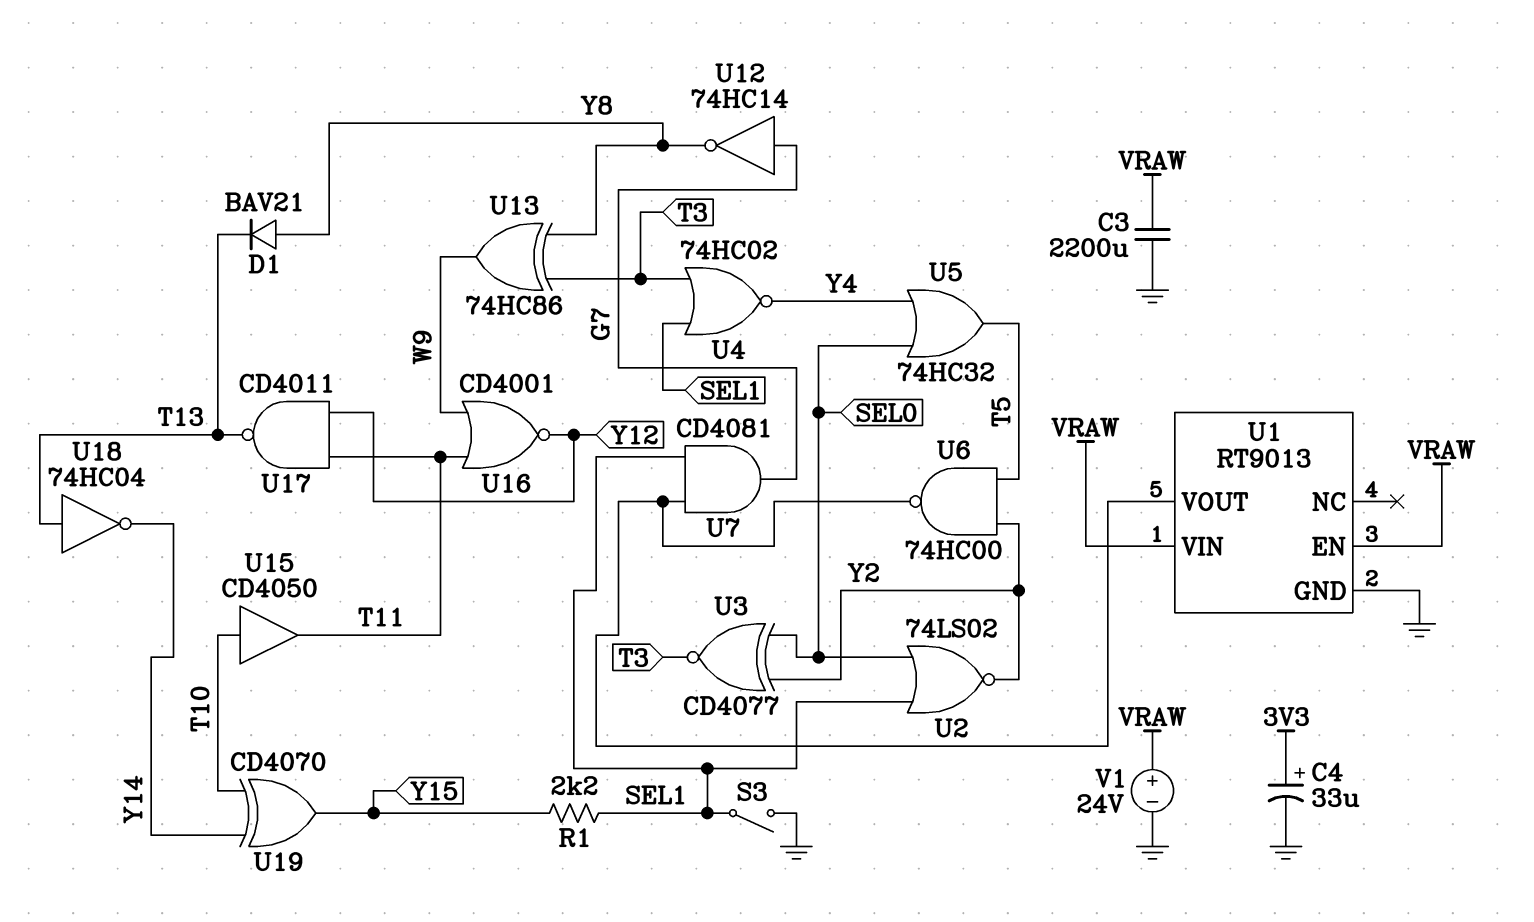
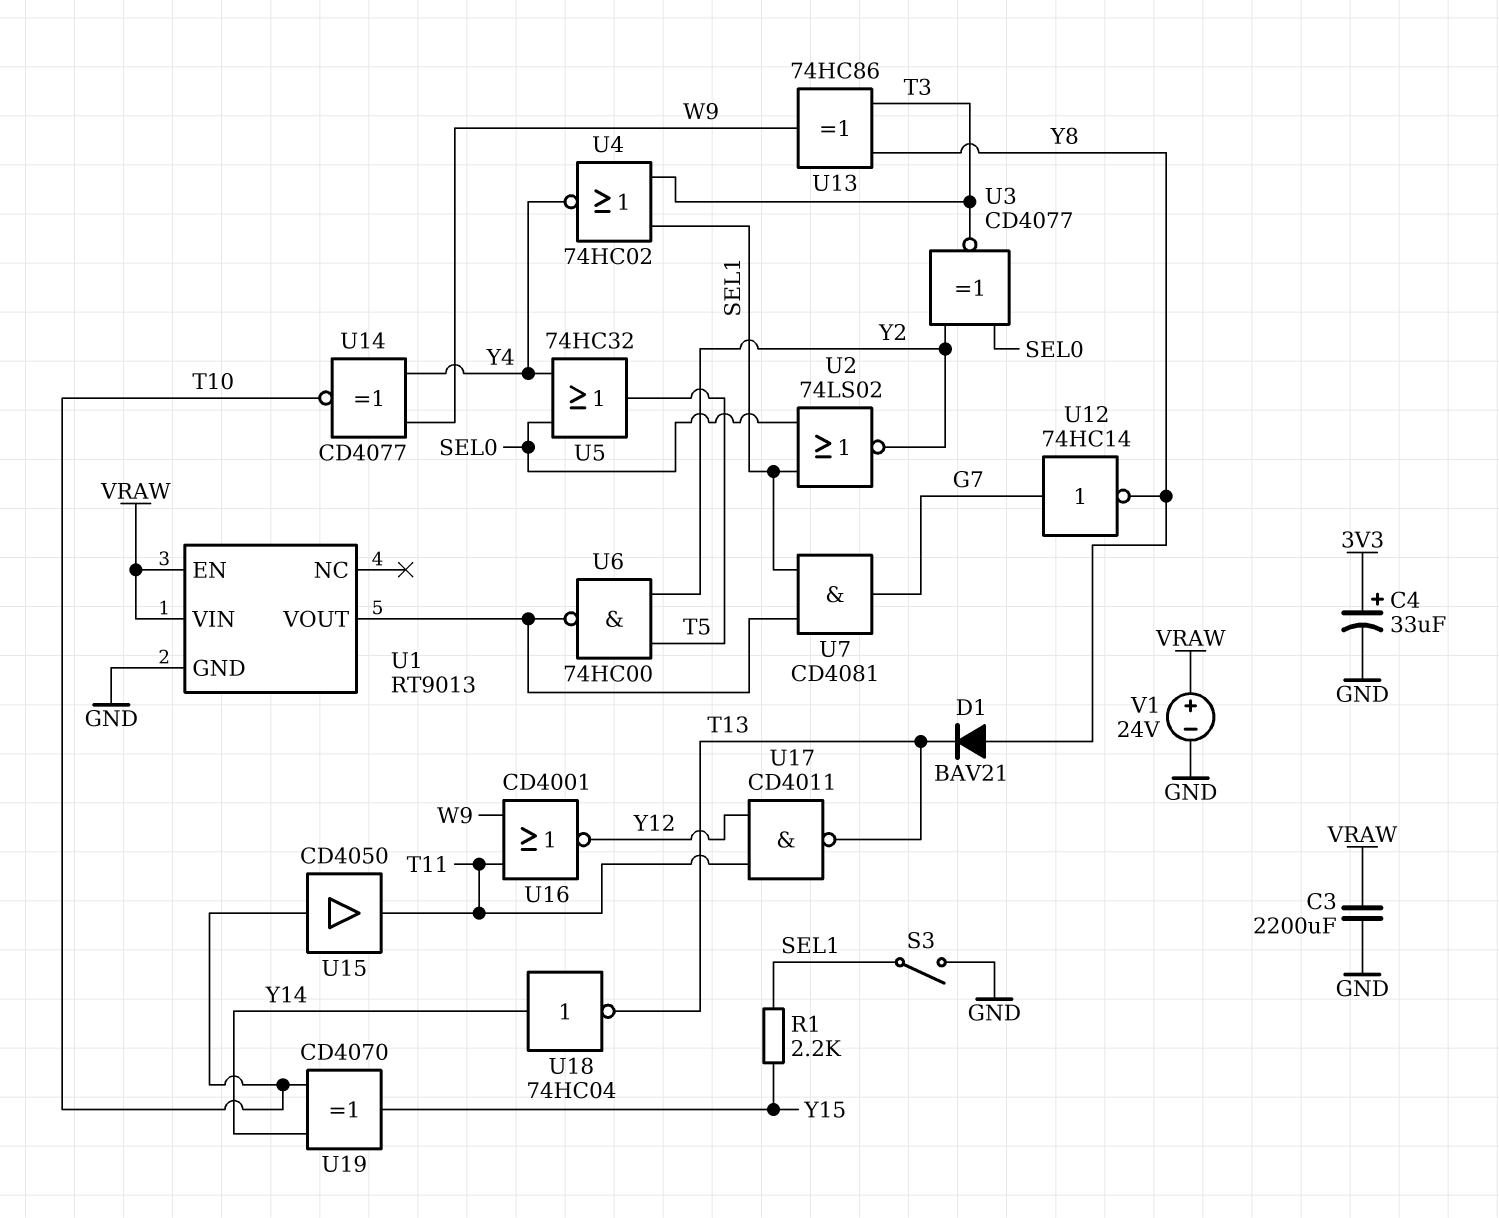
U14: none -> XNOR CD4077 (in W9, in Y4, out T10)
U18: NOT 74HC04 (in T13, out Y14) -> NOT 74HC04 (in Y14, out T13)

